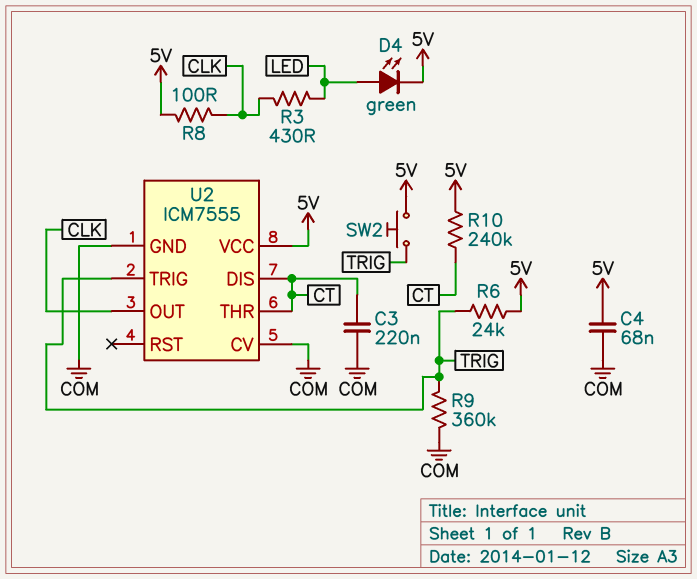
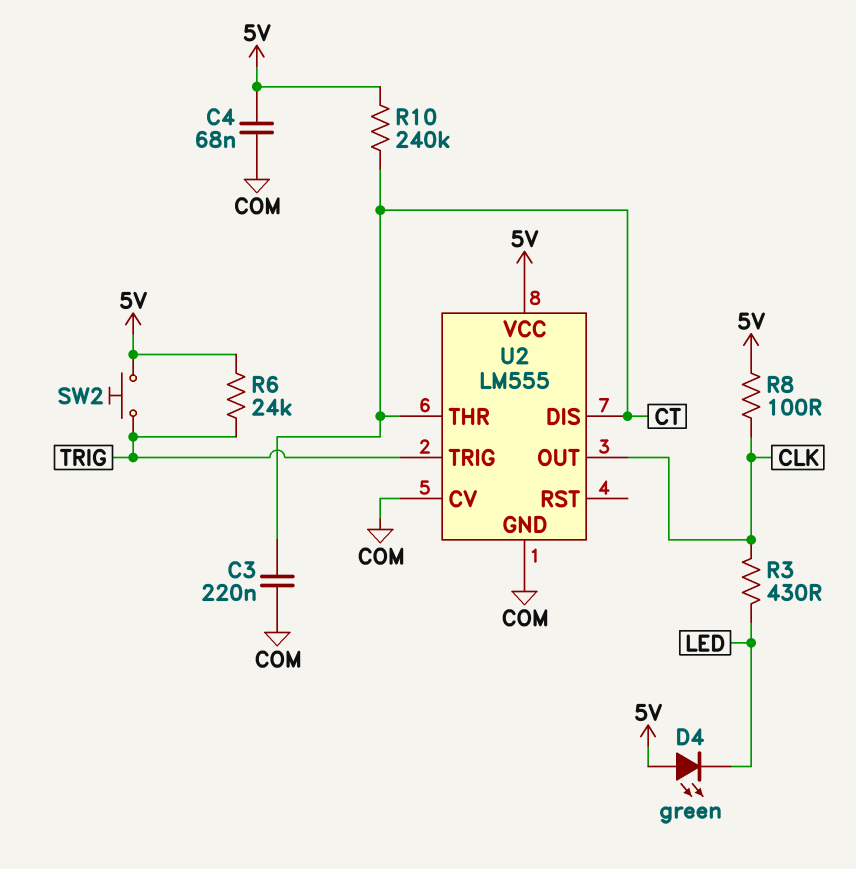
D4: LED green (A LED, K 5V) -> LED green (A 5V, K LED)
R9: 360k (COM, TRIG) -> none
U2: ICM7555 -> LM555

